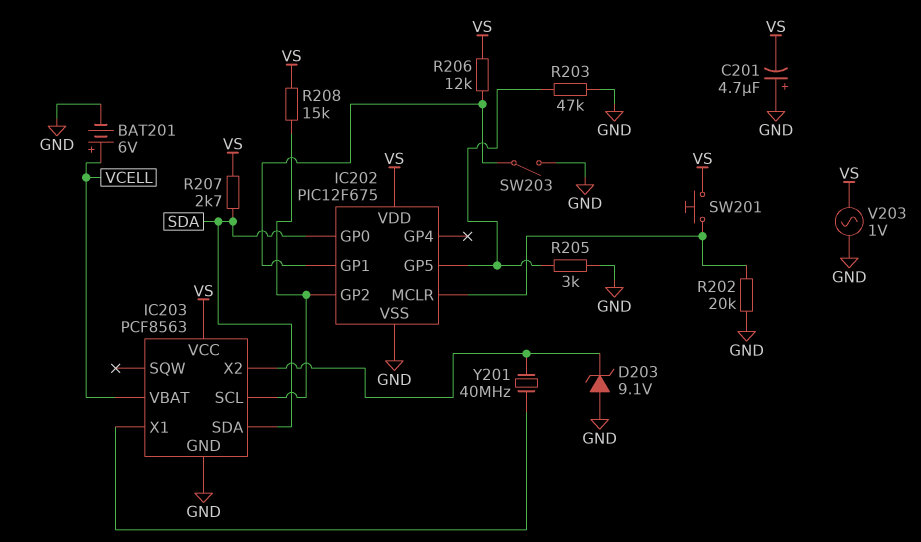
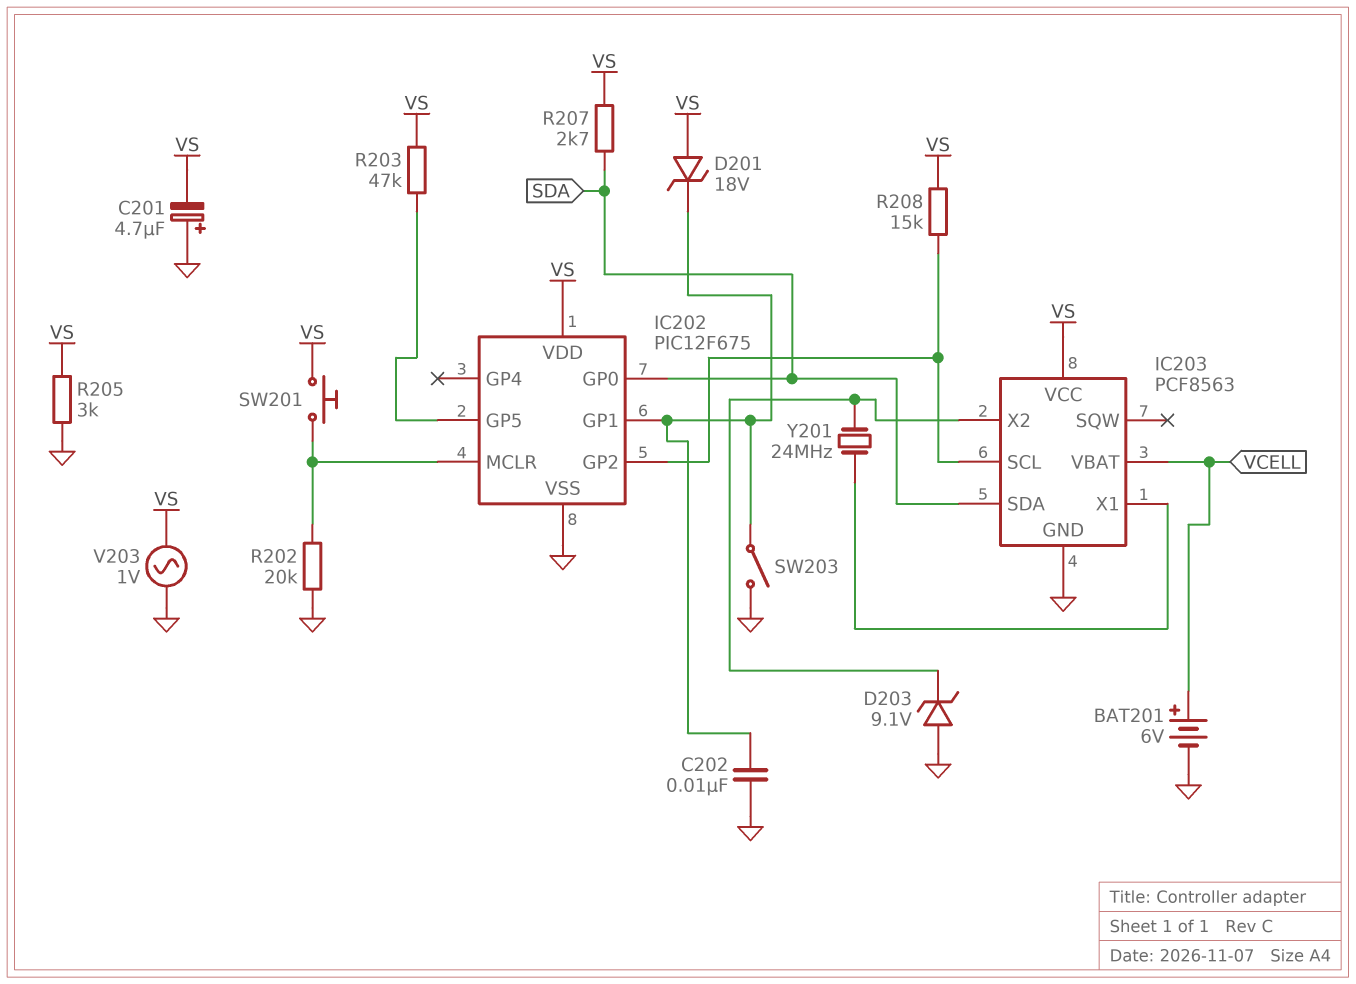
C202: none -> 10nF (GND, IC202/GP1)
D201: none -> zener 18V (A VS, K IC202/GP1)
R203: 47k (GND, IC202/GP5) -> 47k (IC202/GP5, VS)
R205: 3k (GND, IC202/GP5) -> 3k (GND, VS)
R206: 12k (IC202/GP1, VS) -> none
Y201: 40MHz (IC203/X1, IC203/X2) -> 24MHz (IC203/X1, IC203/X2)

